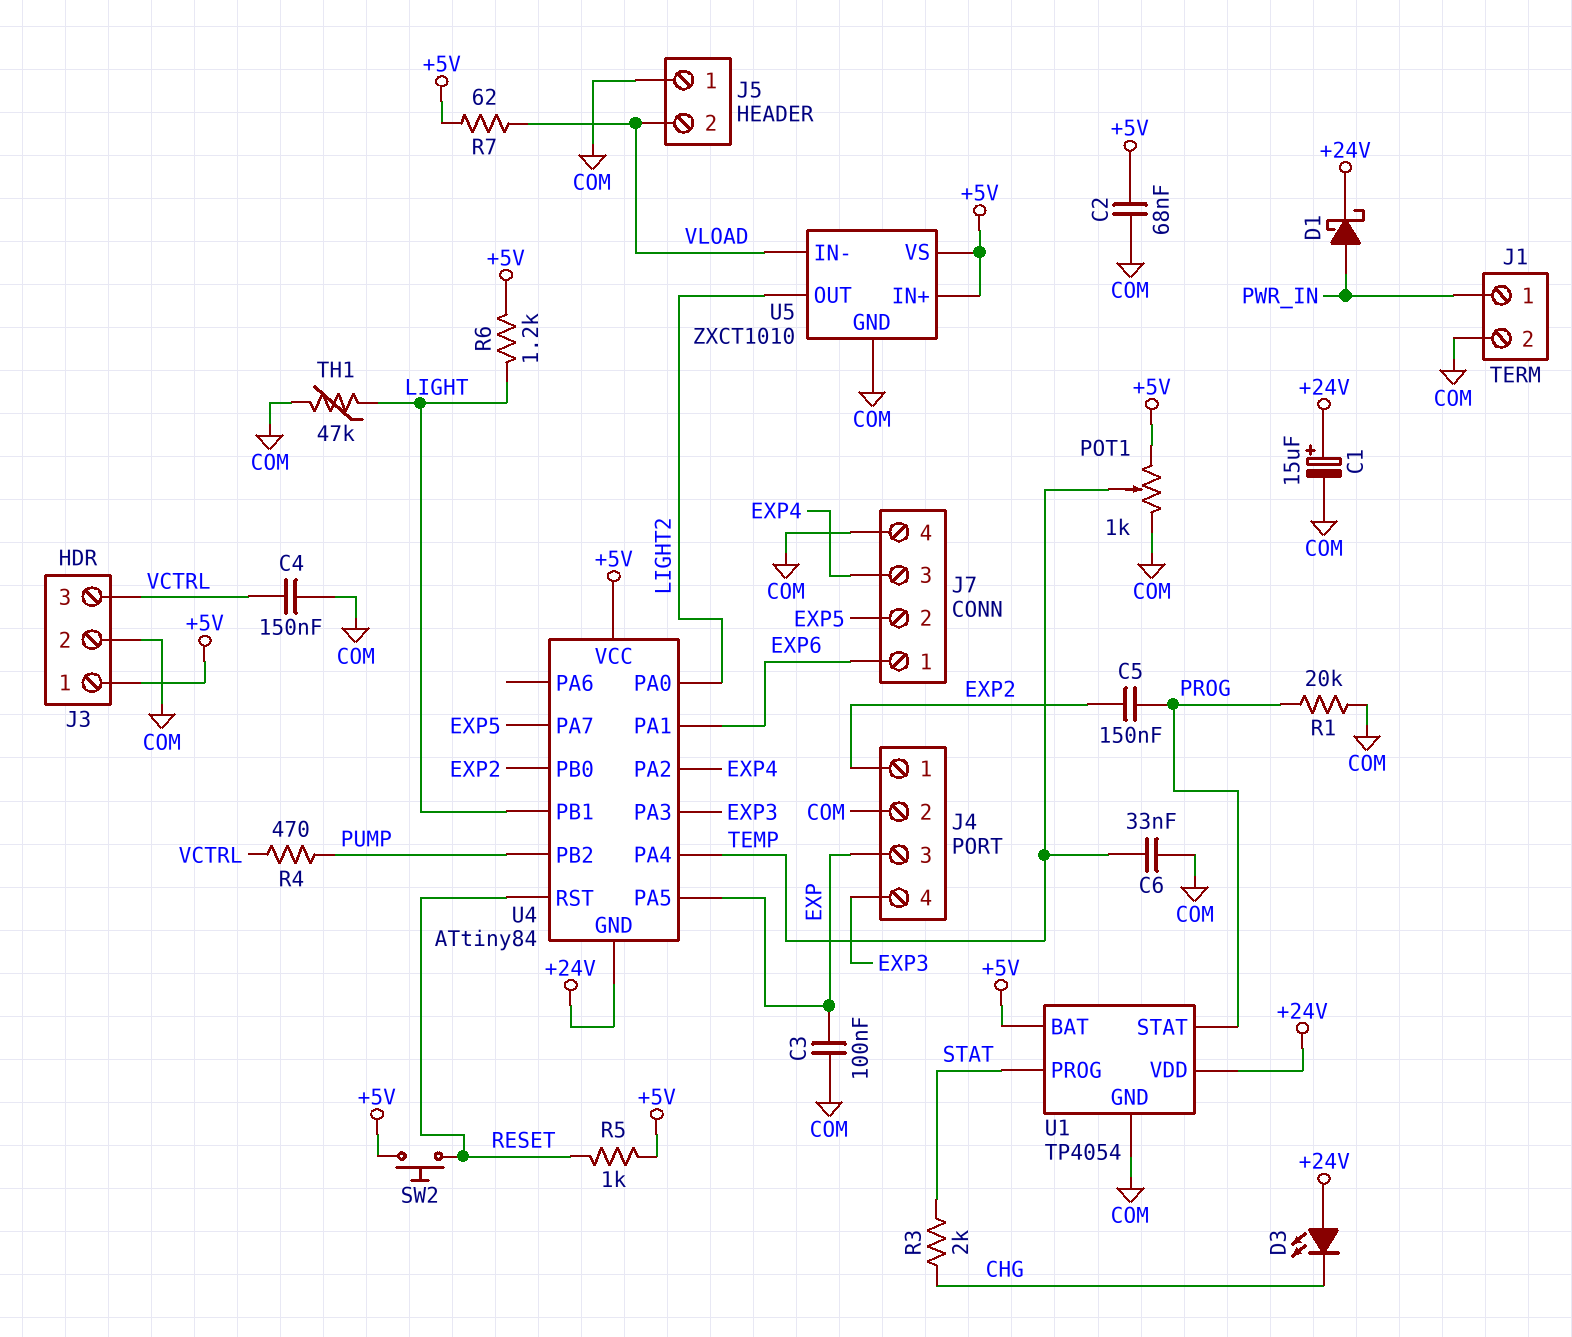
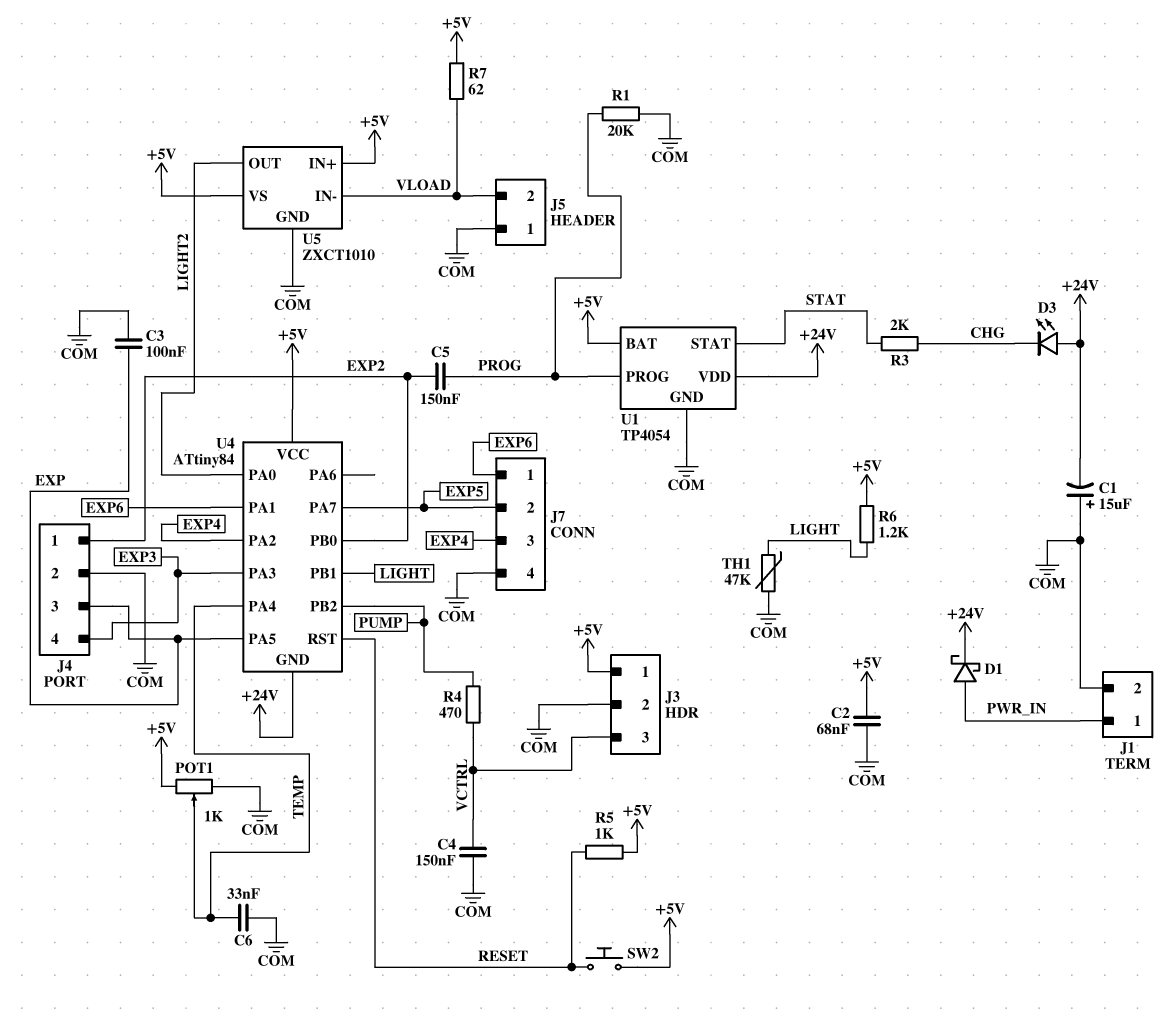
C1: 15uF (plus +24V, minus COM) -> 15uF (plus COM, minus +24V)
U1 pin PROG: STAT -> PROG
U1 pin STAT: PROG -> STAT

